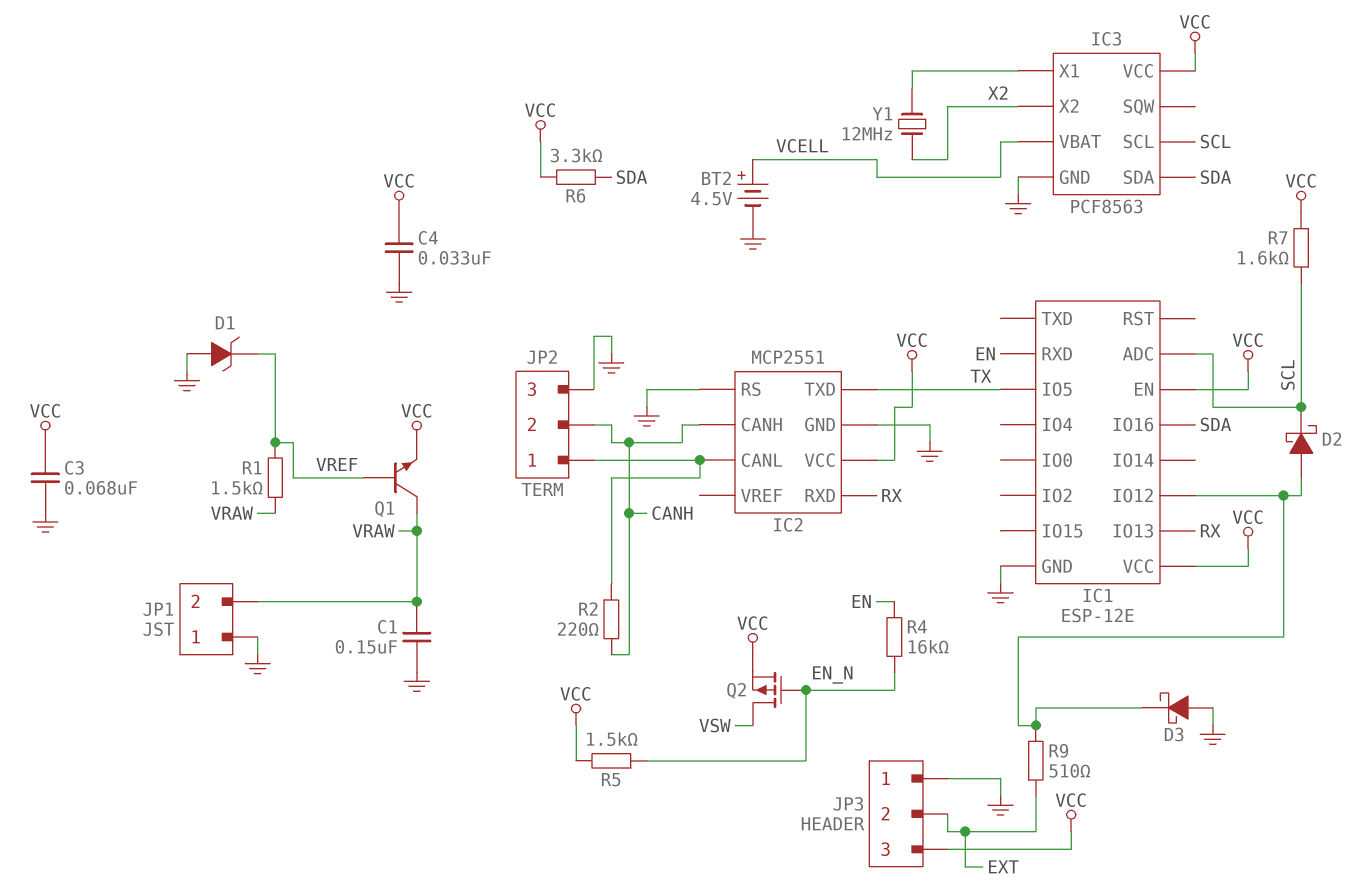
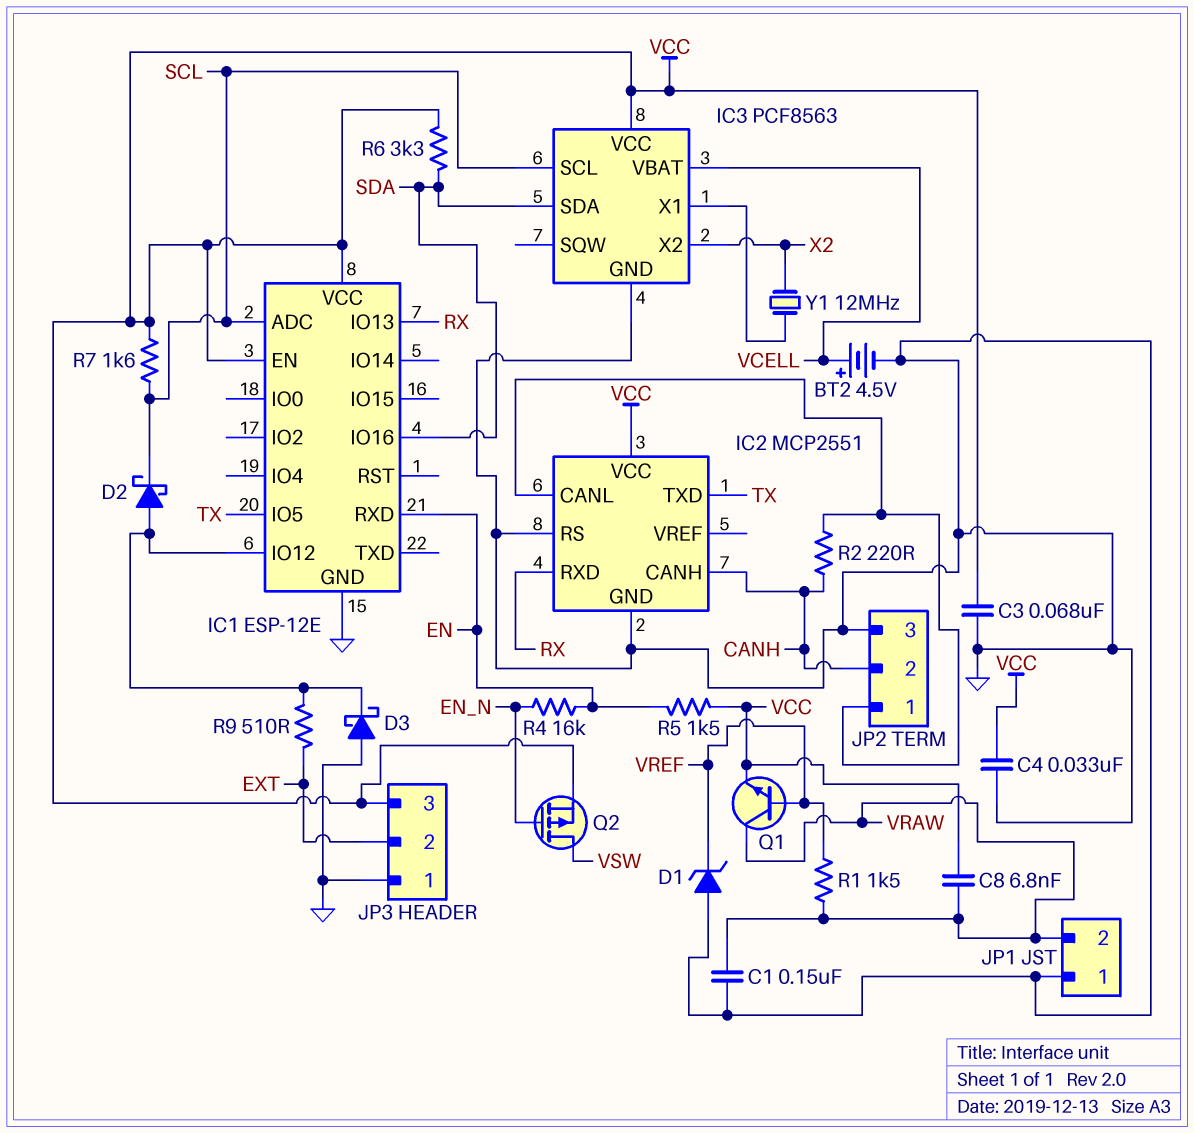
C8: none -> 6.8nF (VCC, VRAW)
R5: 1.5k (EN_N, VCC) -> 1.5k (EN, VCC)

